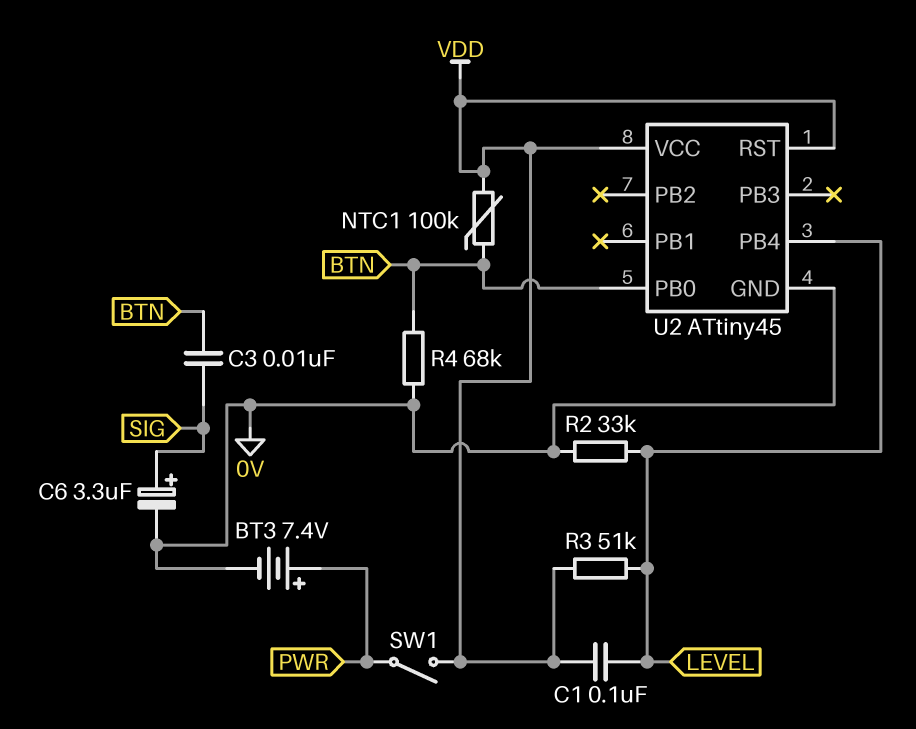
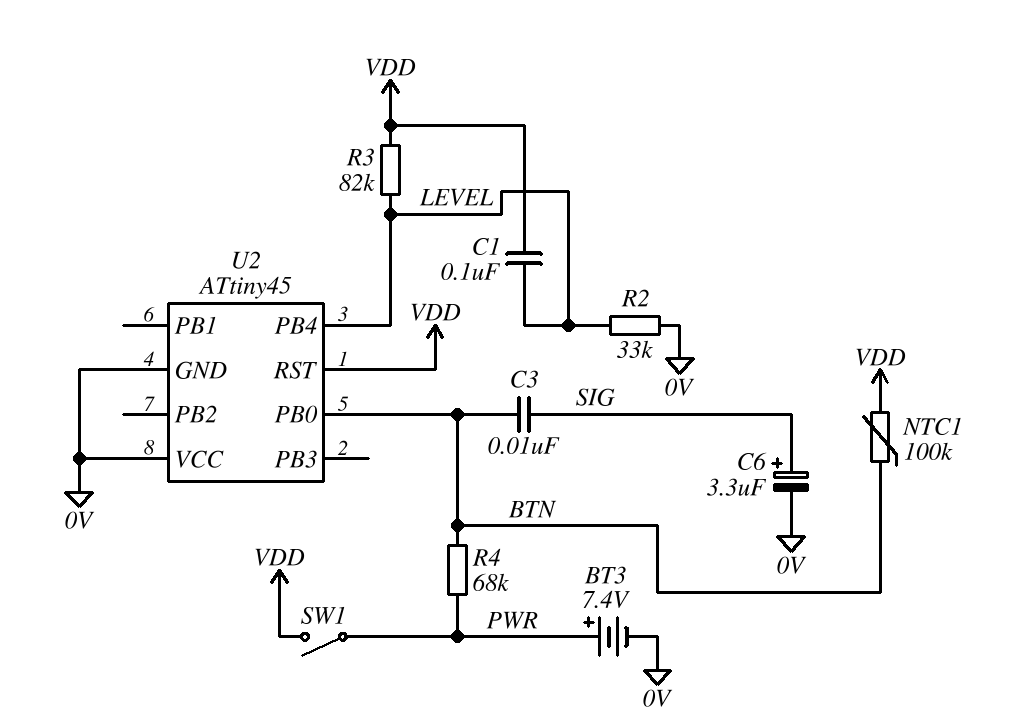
R3: 51k (LEVEL, VDD) -> 82k (LEVEL, VDD)
R4: 68k (0V, BTN) -> 68k (BTN, PWR)
U2 pin VCC: VDD -> 0V

